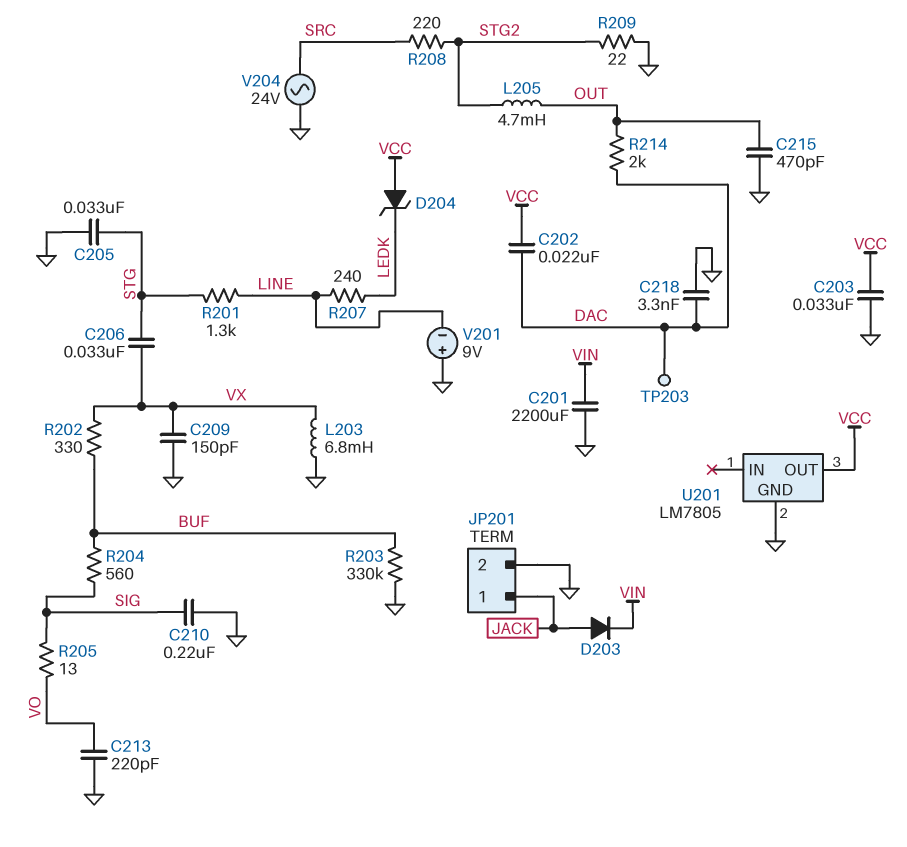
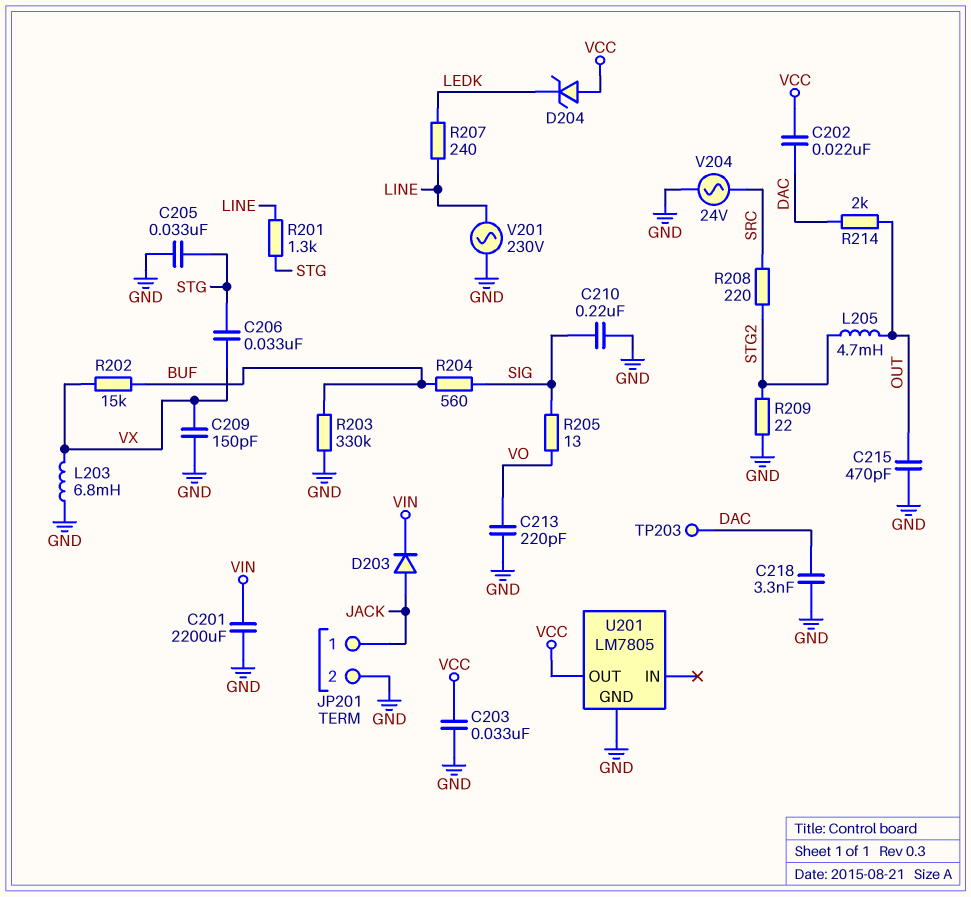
R202: 330 (BUF, VX) -> 15k (BUF, VX)
V201: 9V (plus GND, minus LINE) -> AC 230V (GND, LINE)

